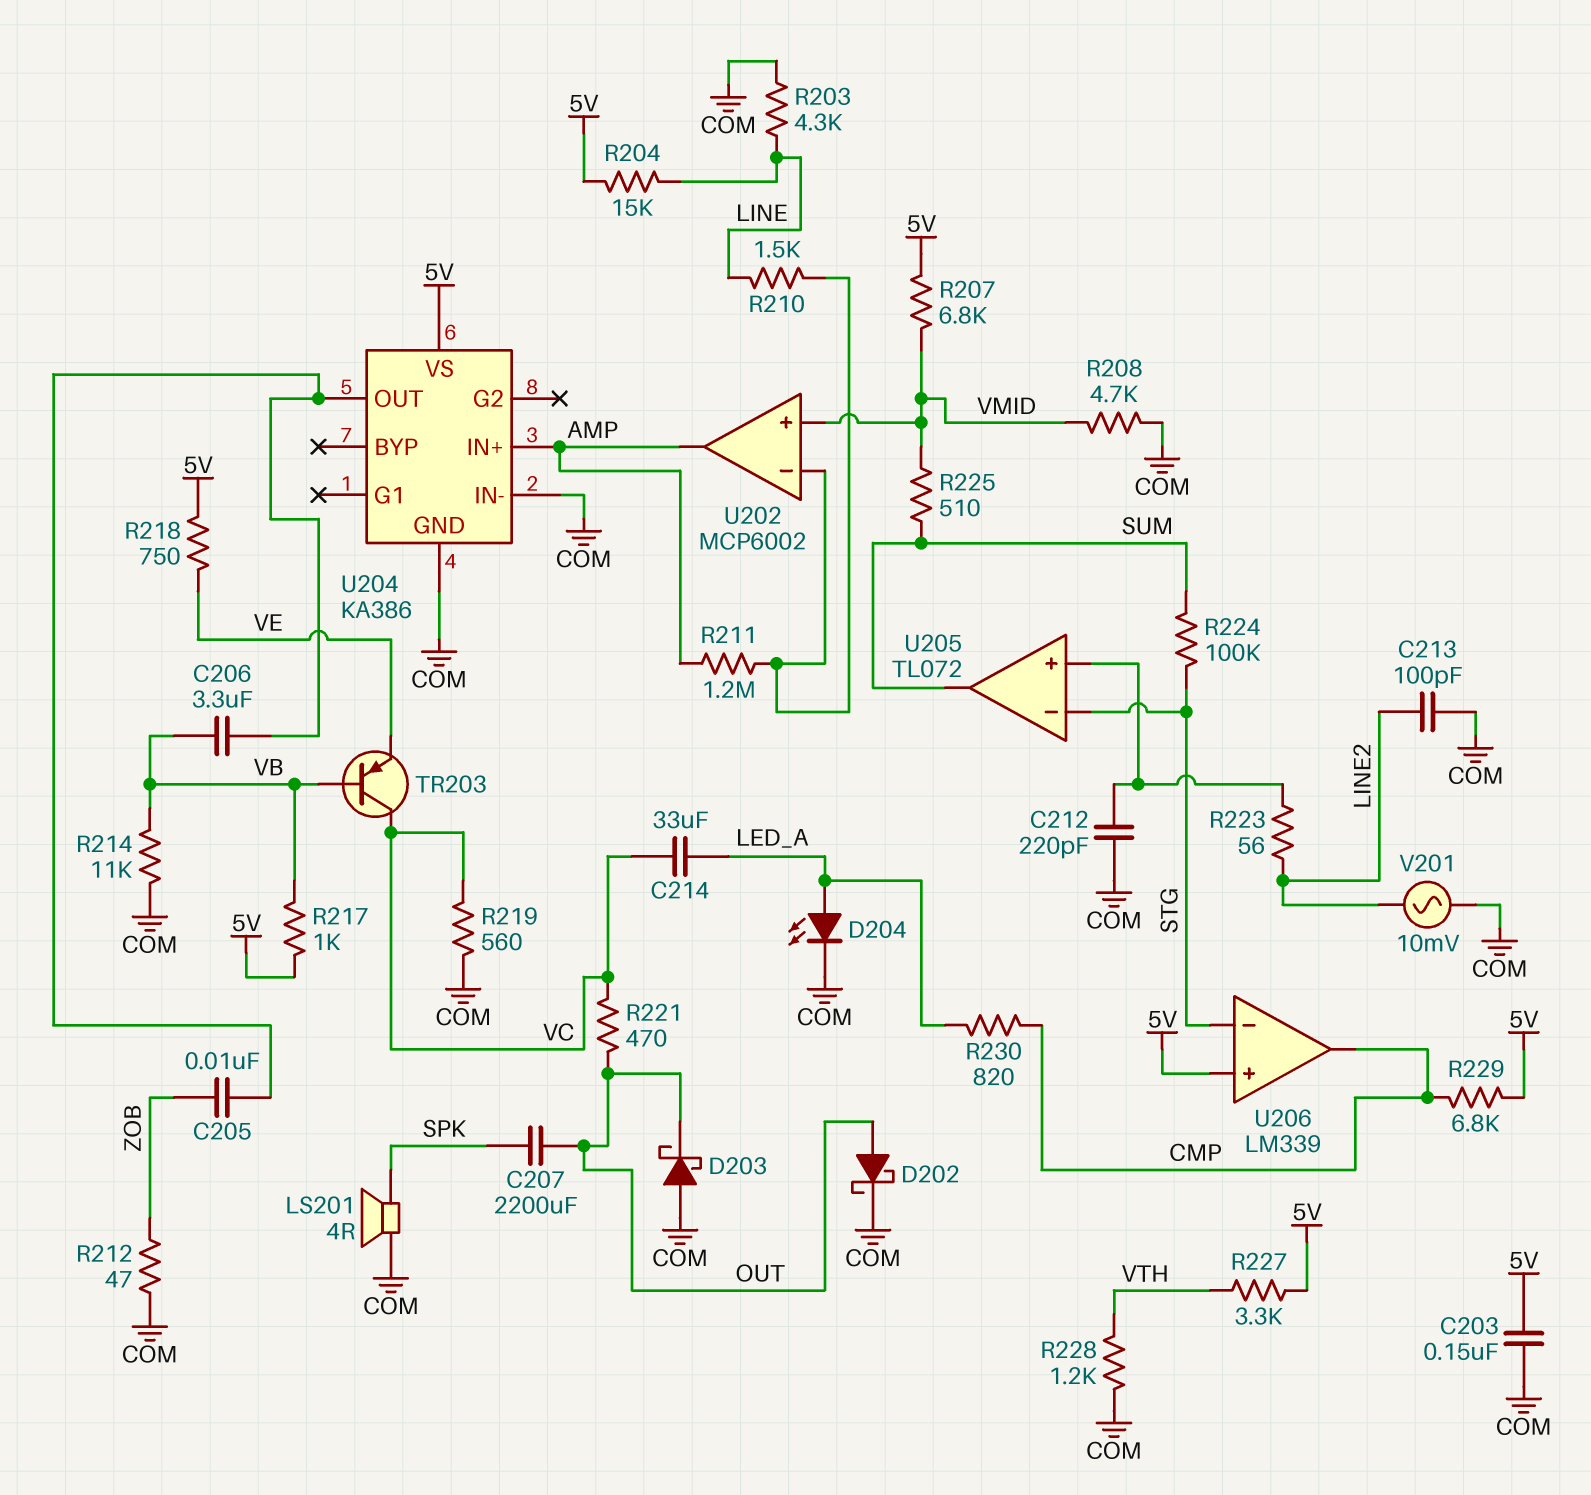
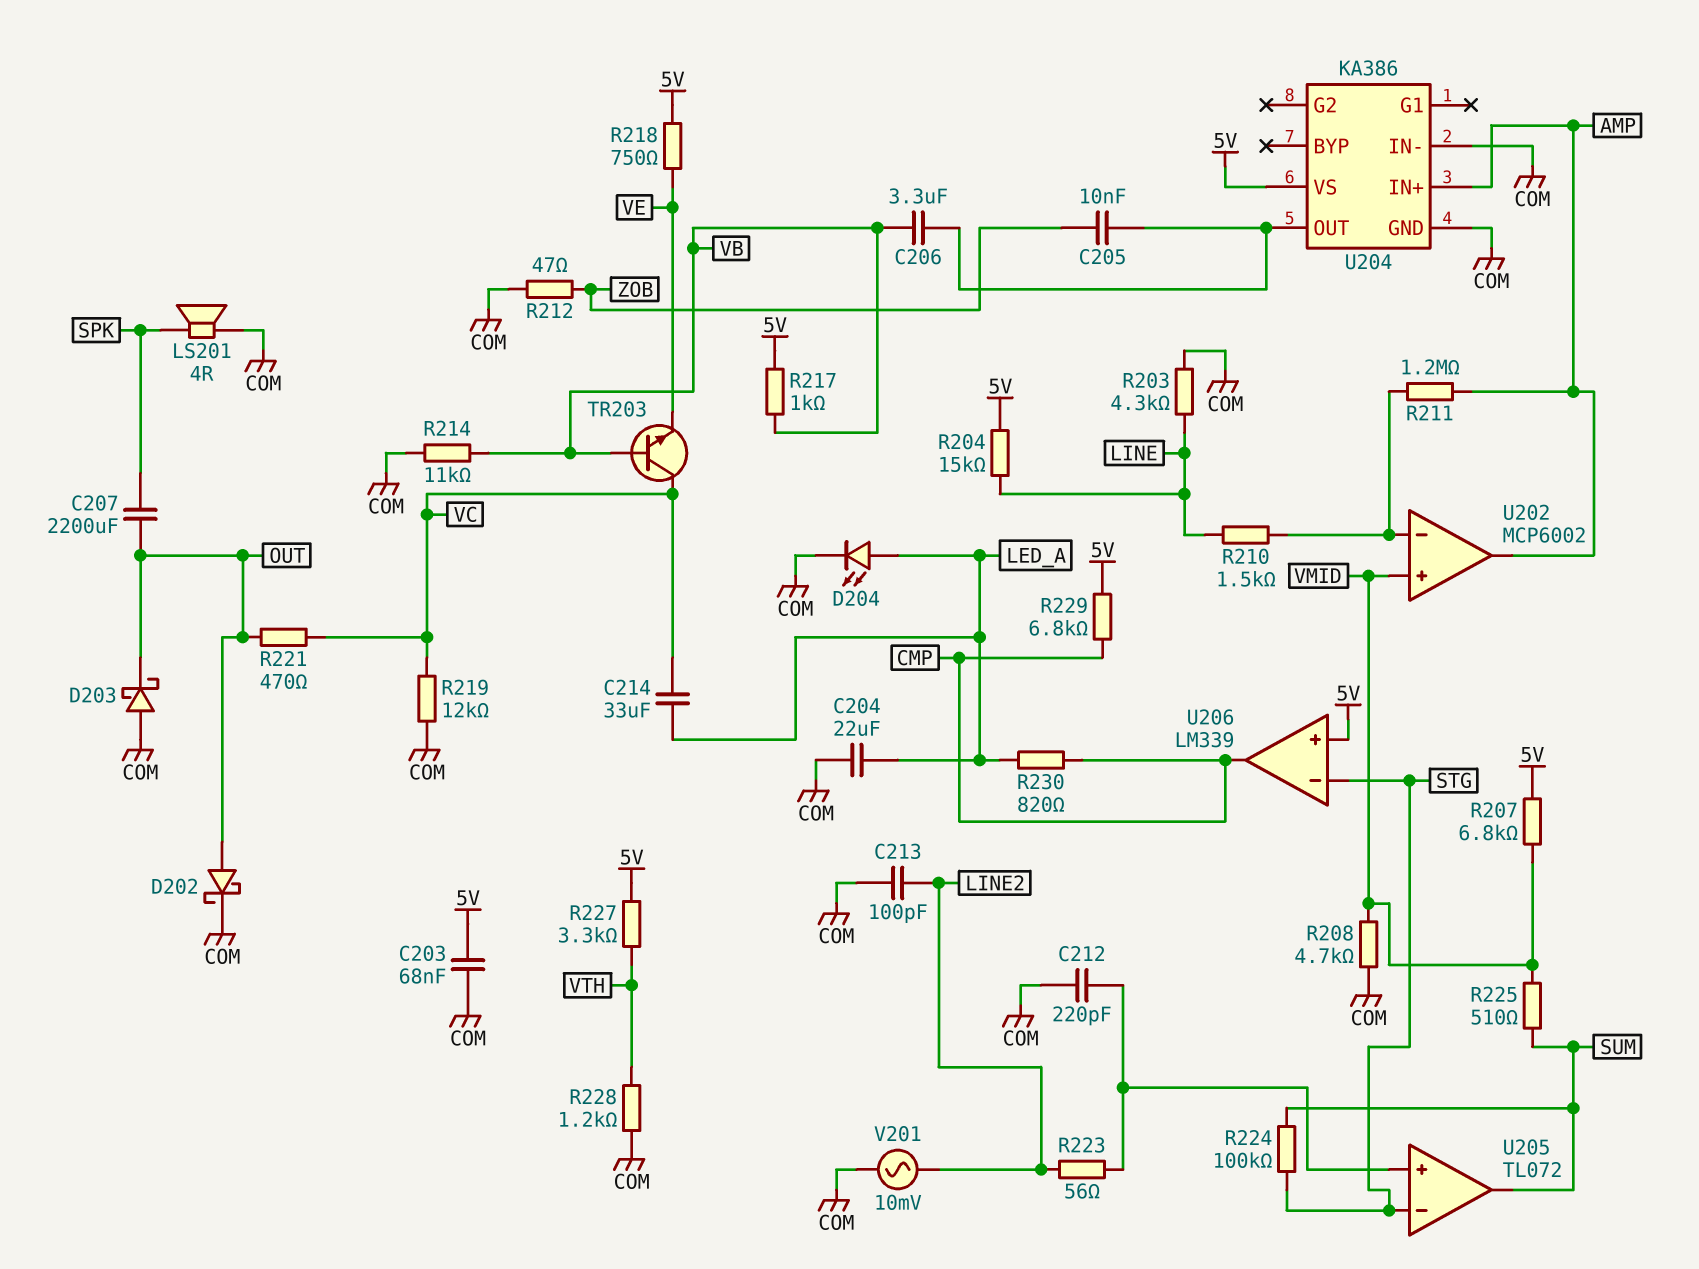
C203: 150nF (5V, COM) -> 68nF (5V, COM)
C204: none -> 22uF (COM, LED_A)
R219: 560 (COM, VC) -> 12k (COM, VC)
TR203: PNP (B VB, C VC, E VE) -> NPN (B VB, C VC, E VE)

